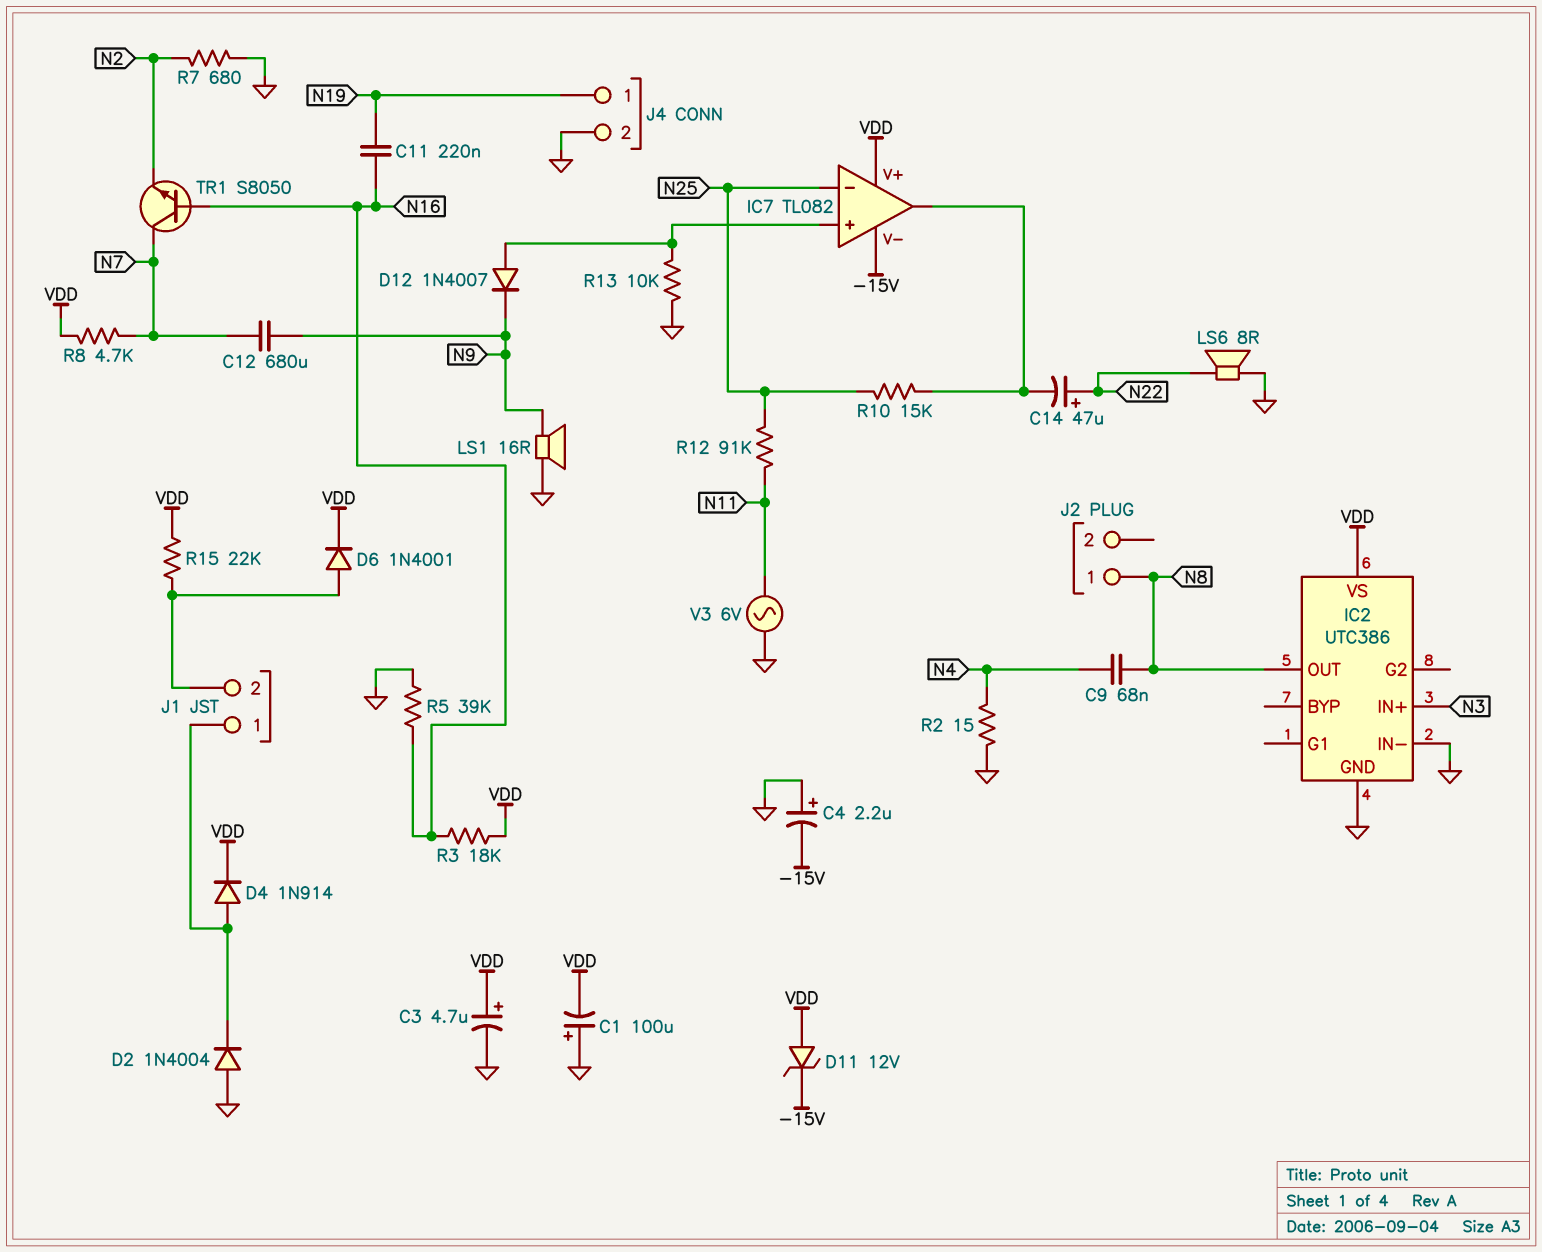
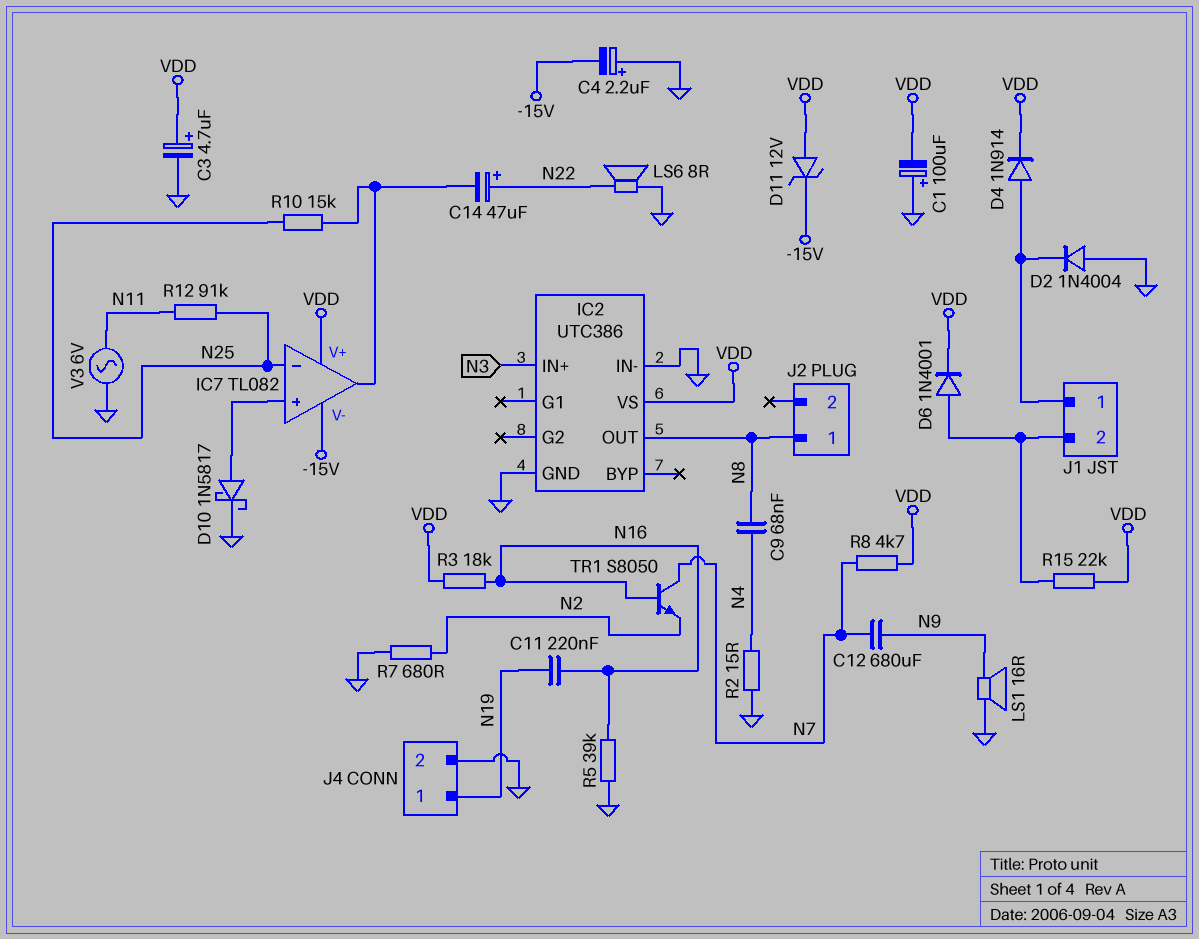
D10: none -> schottky 1N5817 (A IC7/in+, K GND)
D12: diode 1N4007 (A IC7/in+, K N9) -> none
R13: 10k (GND, IC7/in+) -> none

